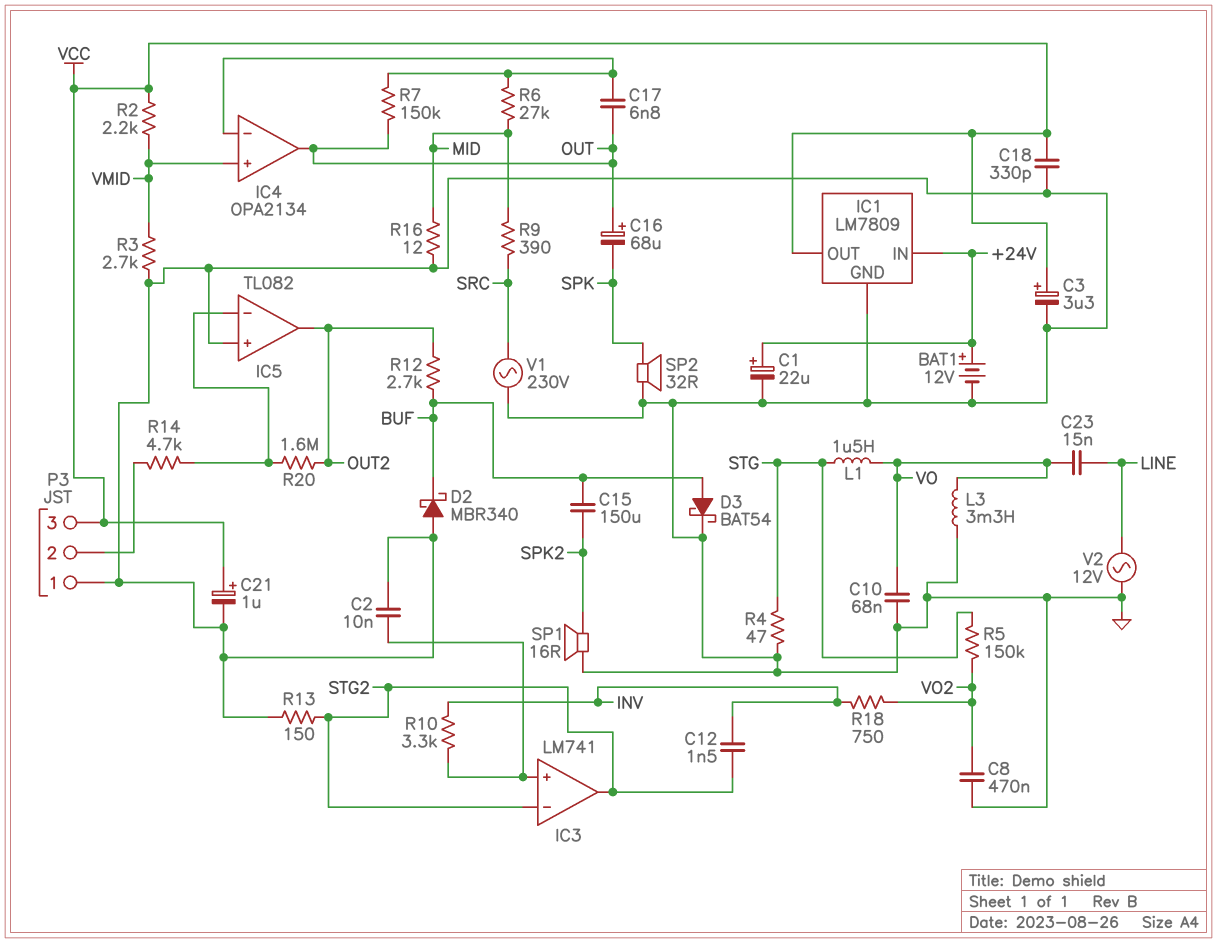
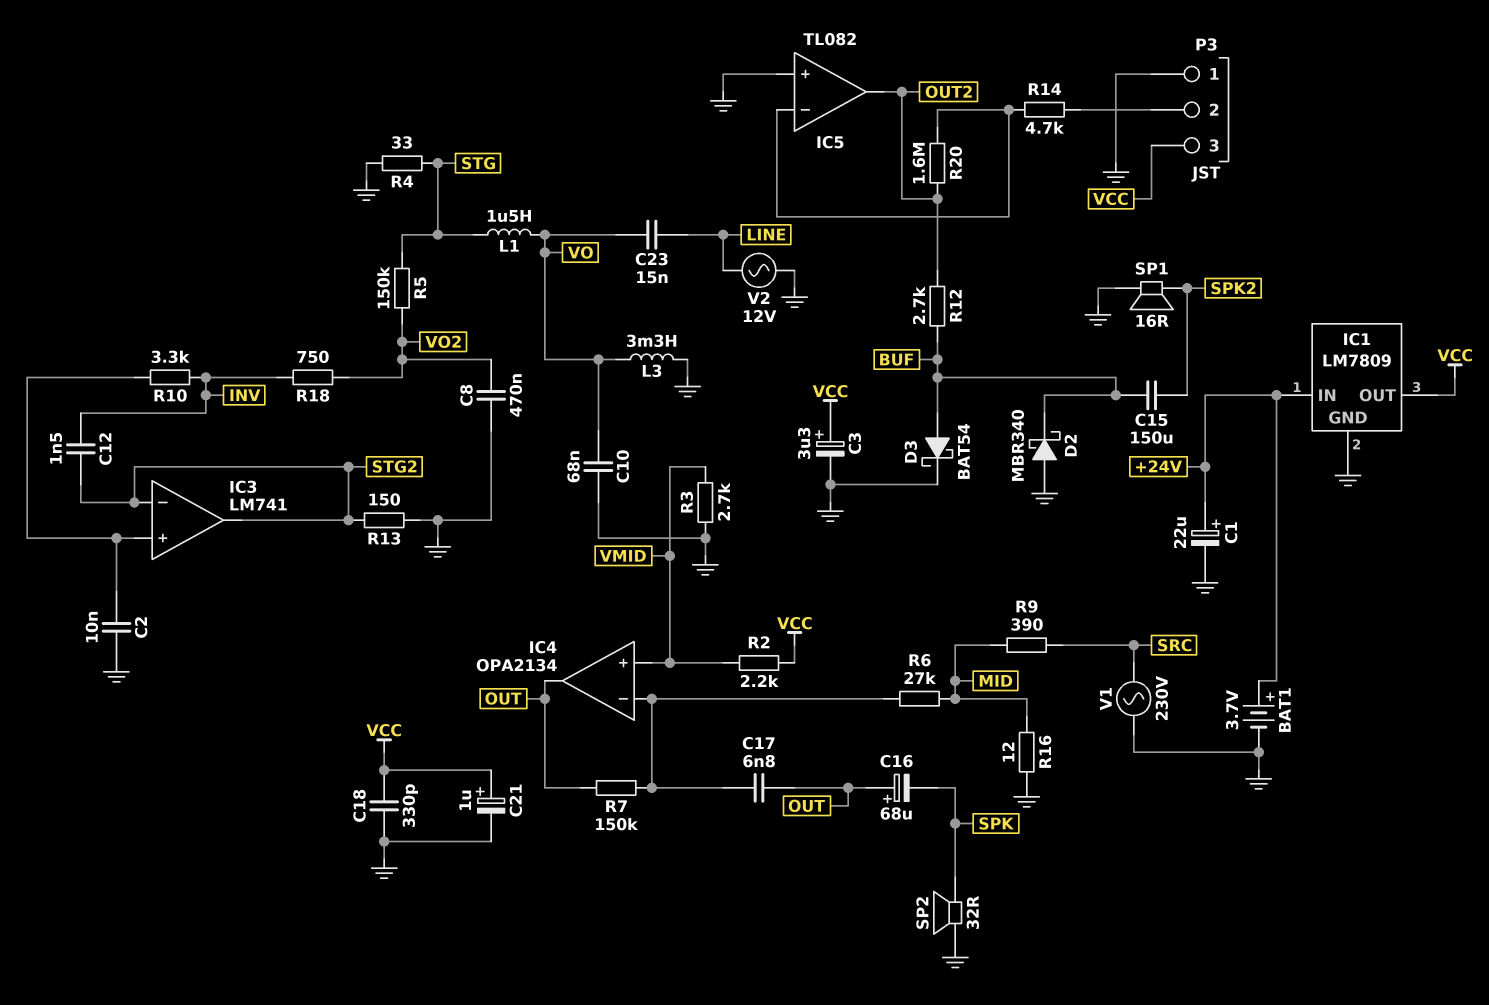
BAT1: 12V (plus +24V, minus GND) -> 3.7V (plus +24V, minus GND)
R4: 47 (GND, STG) -> 33 (GND, STG)

